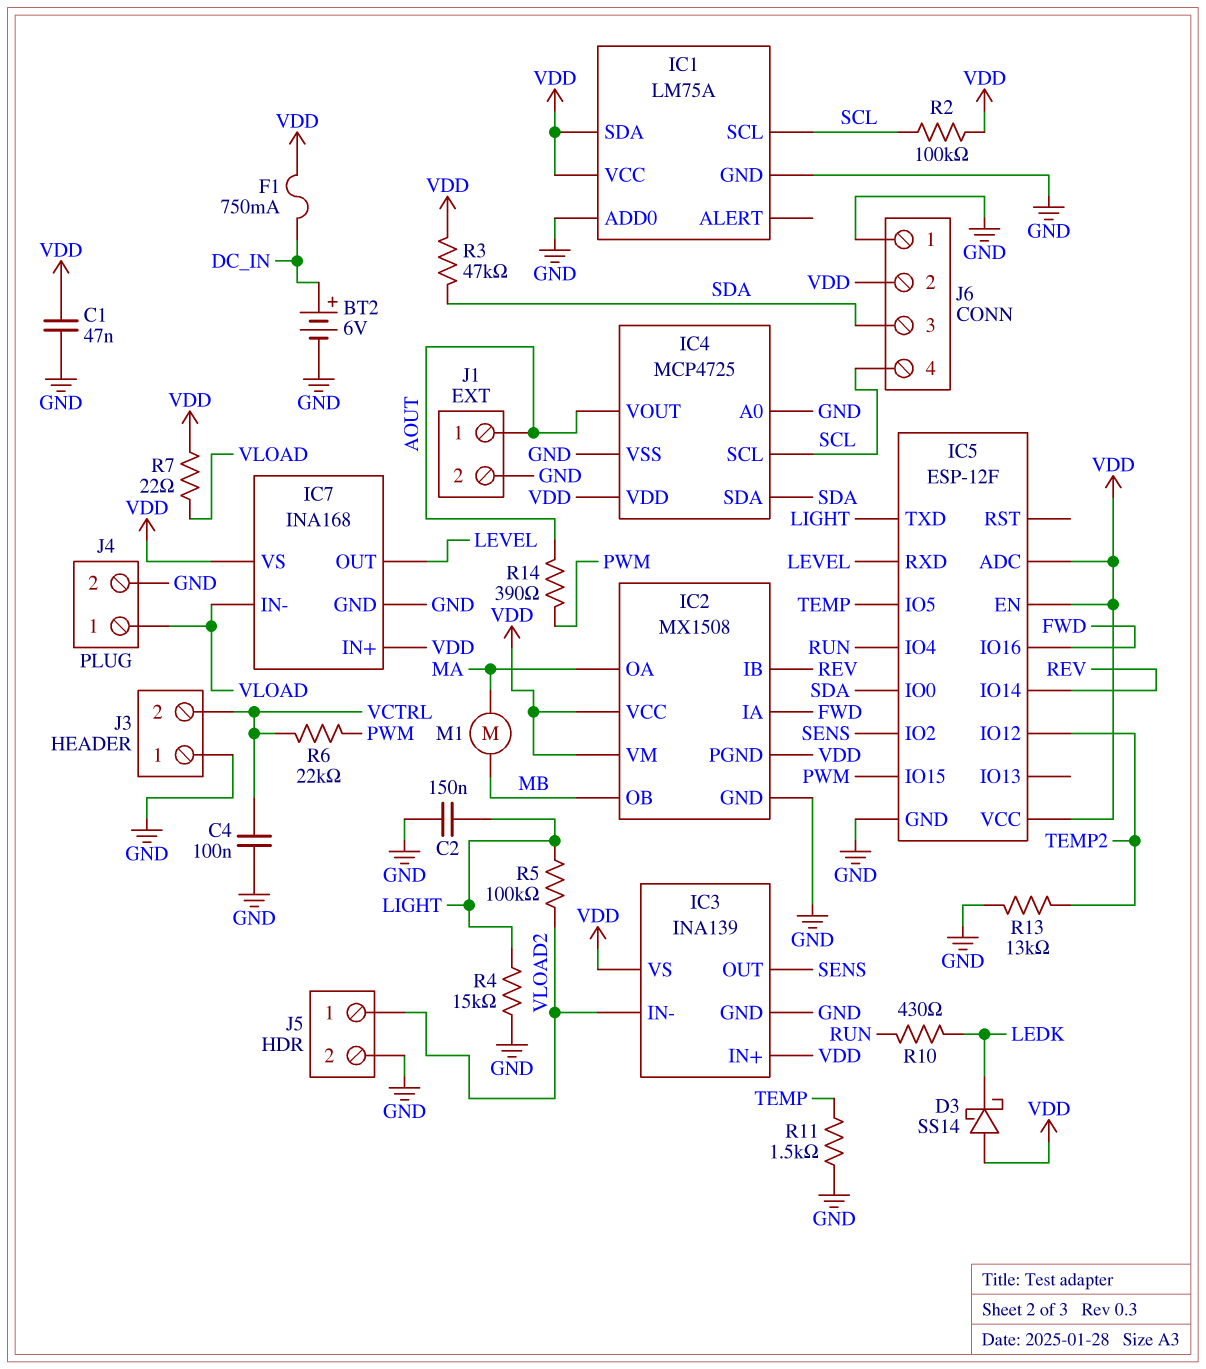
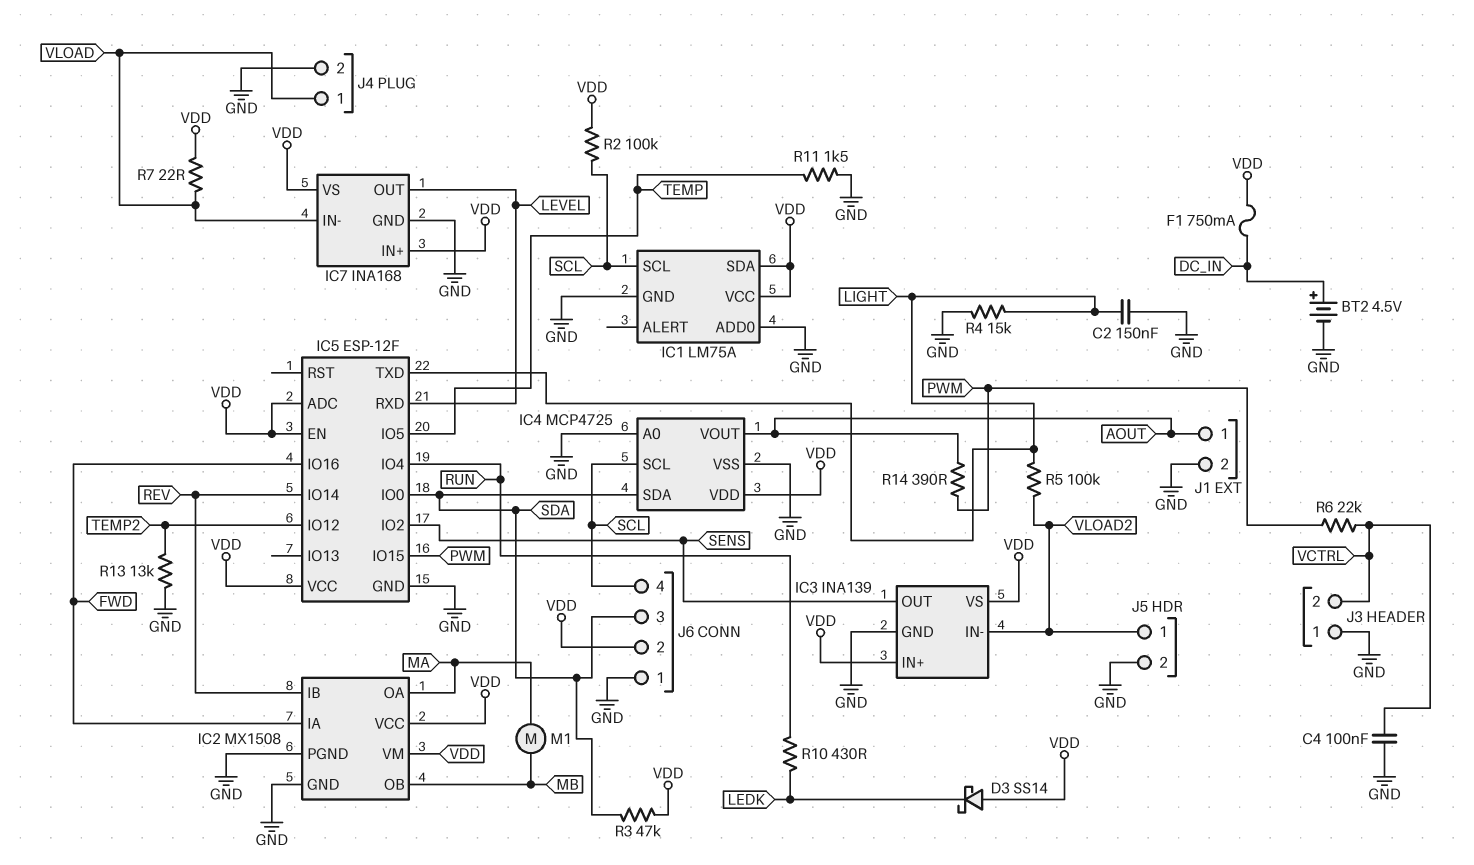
BT2: 6V (plus DC_IN, minus GND) -> 4.5V (plus DC_IN, minus GND)
C1: 47nF (GND, VDD) -> none
IC2 pin PGND: VDD -> GND

